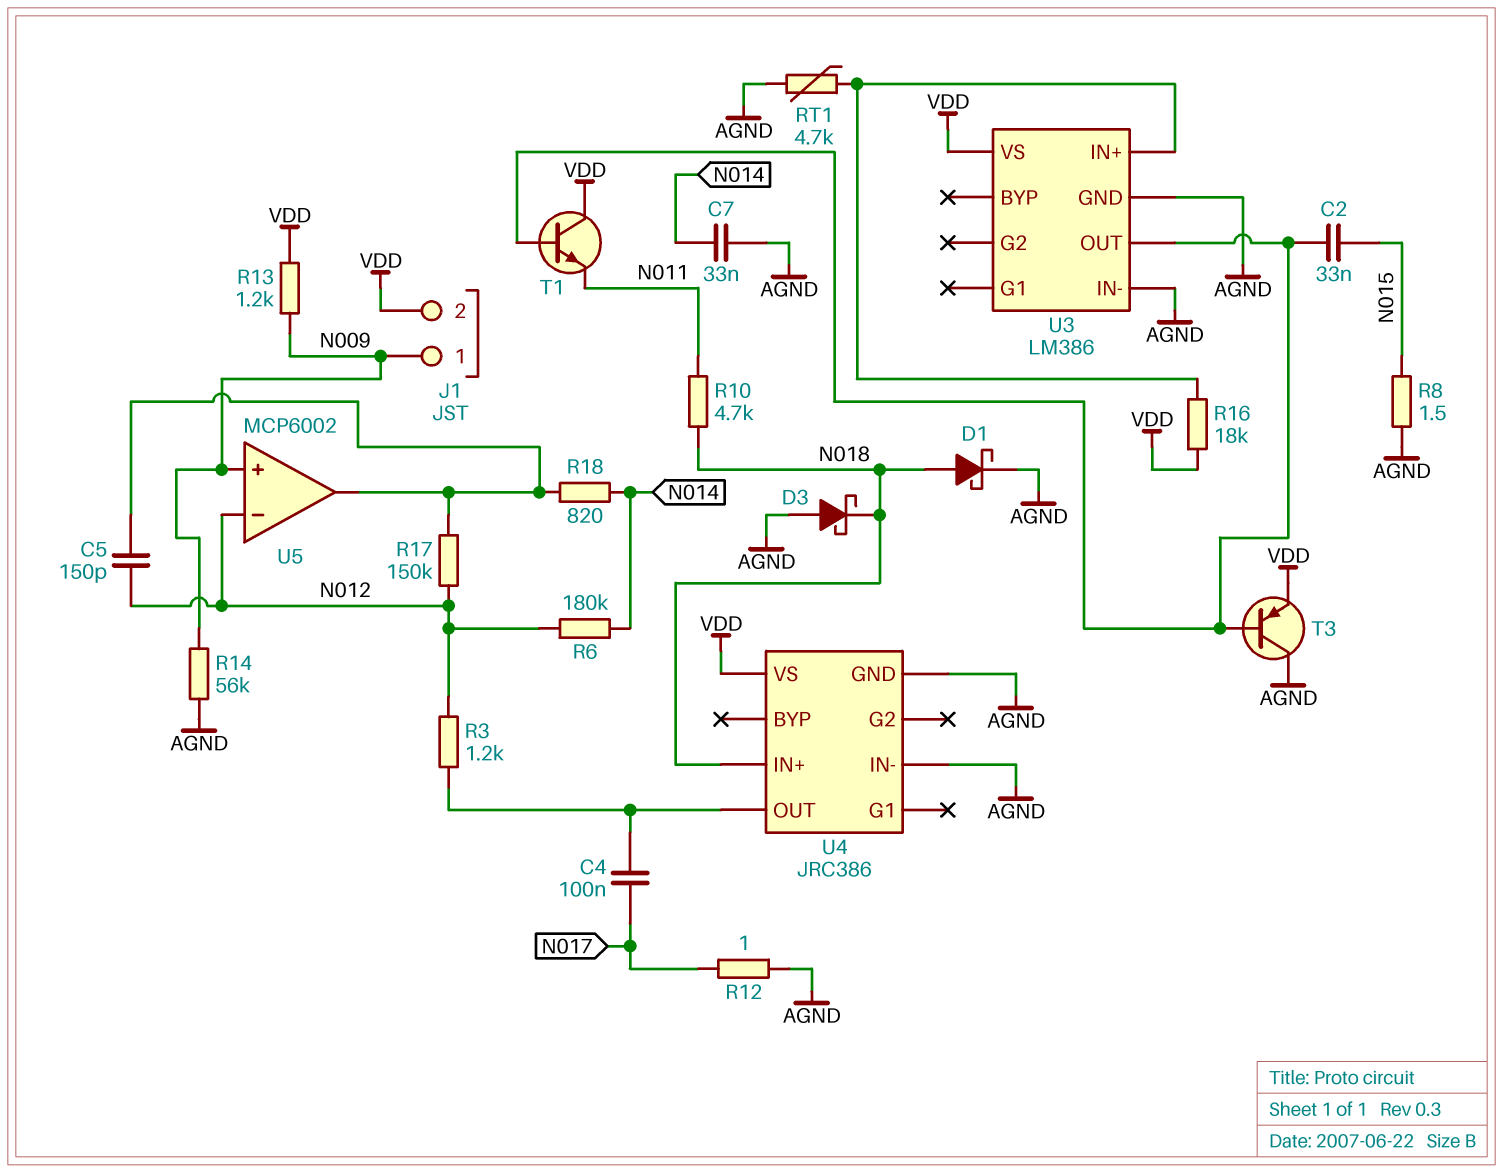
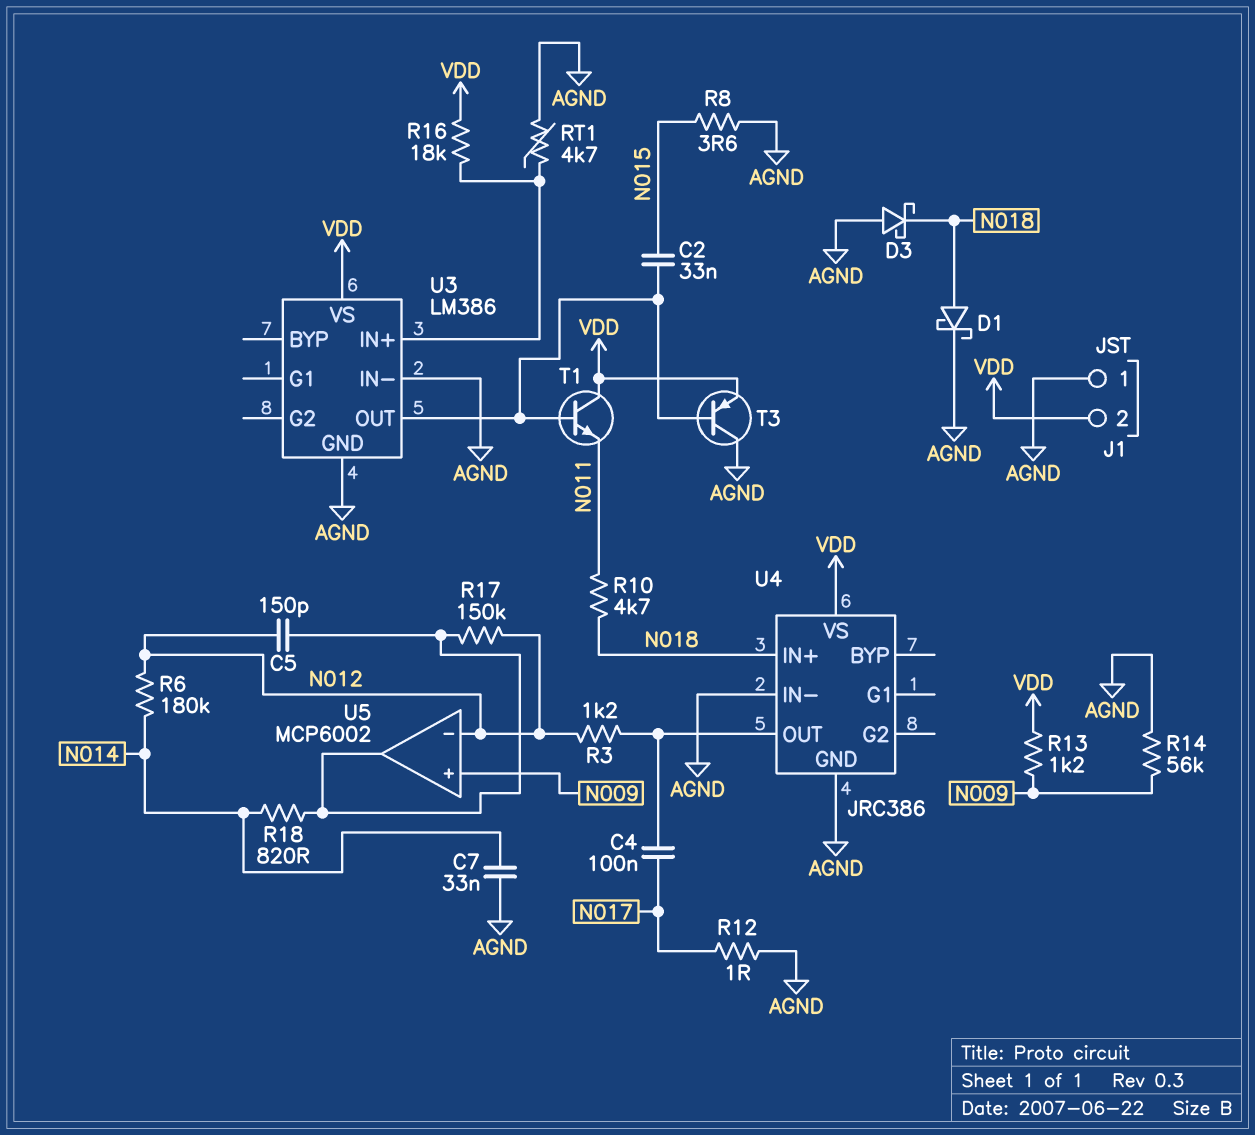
J1 pin 1: N009 -> AGND
R8: 1.5 (AGND, N015) -> 3.6 (AGND, N015)

